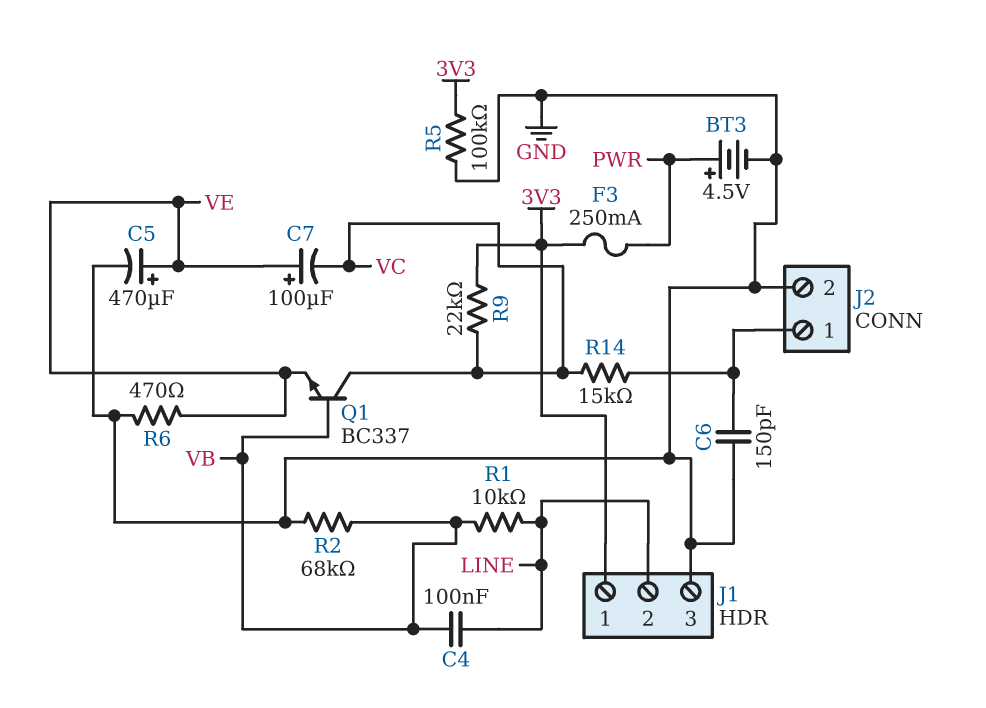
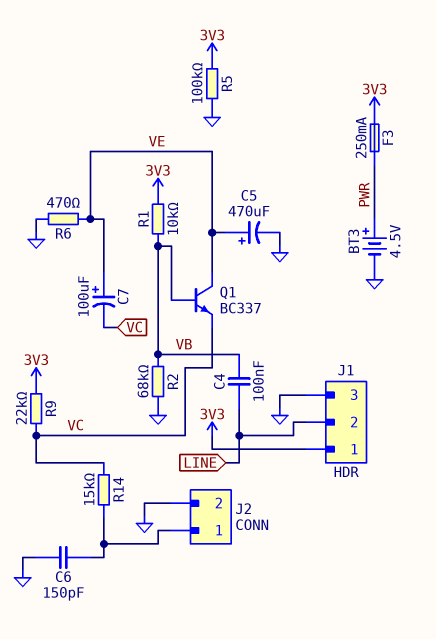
Q1: NPN BC337 (B VB, C VC, E VE) -> NPN BC337 (B VB, C VE, E VC)
R1: 10k (LINE, VB) -> 10k (3V3, VB)

